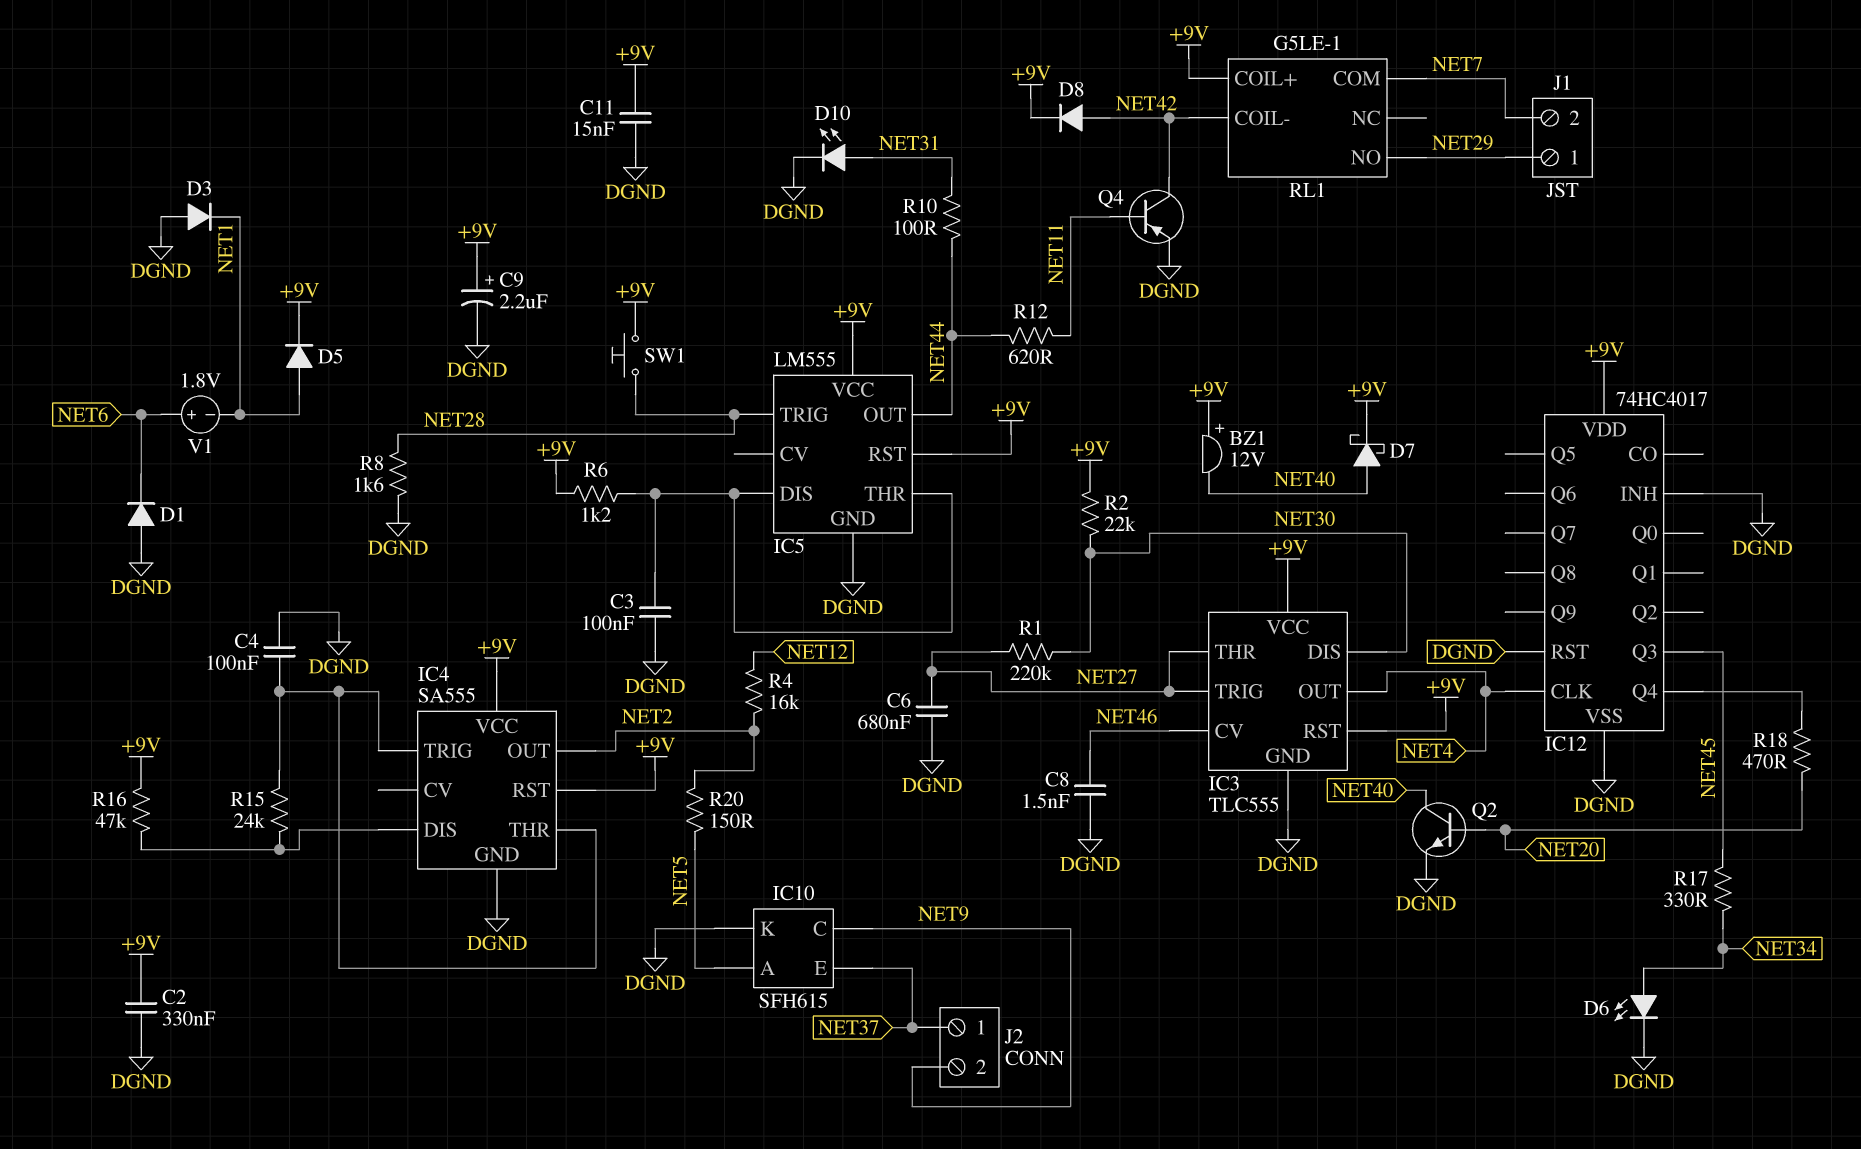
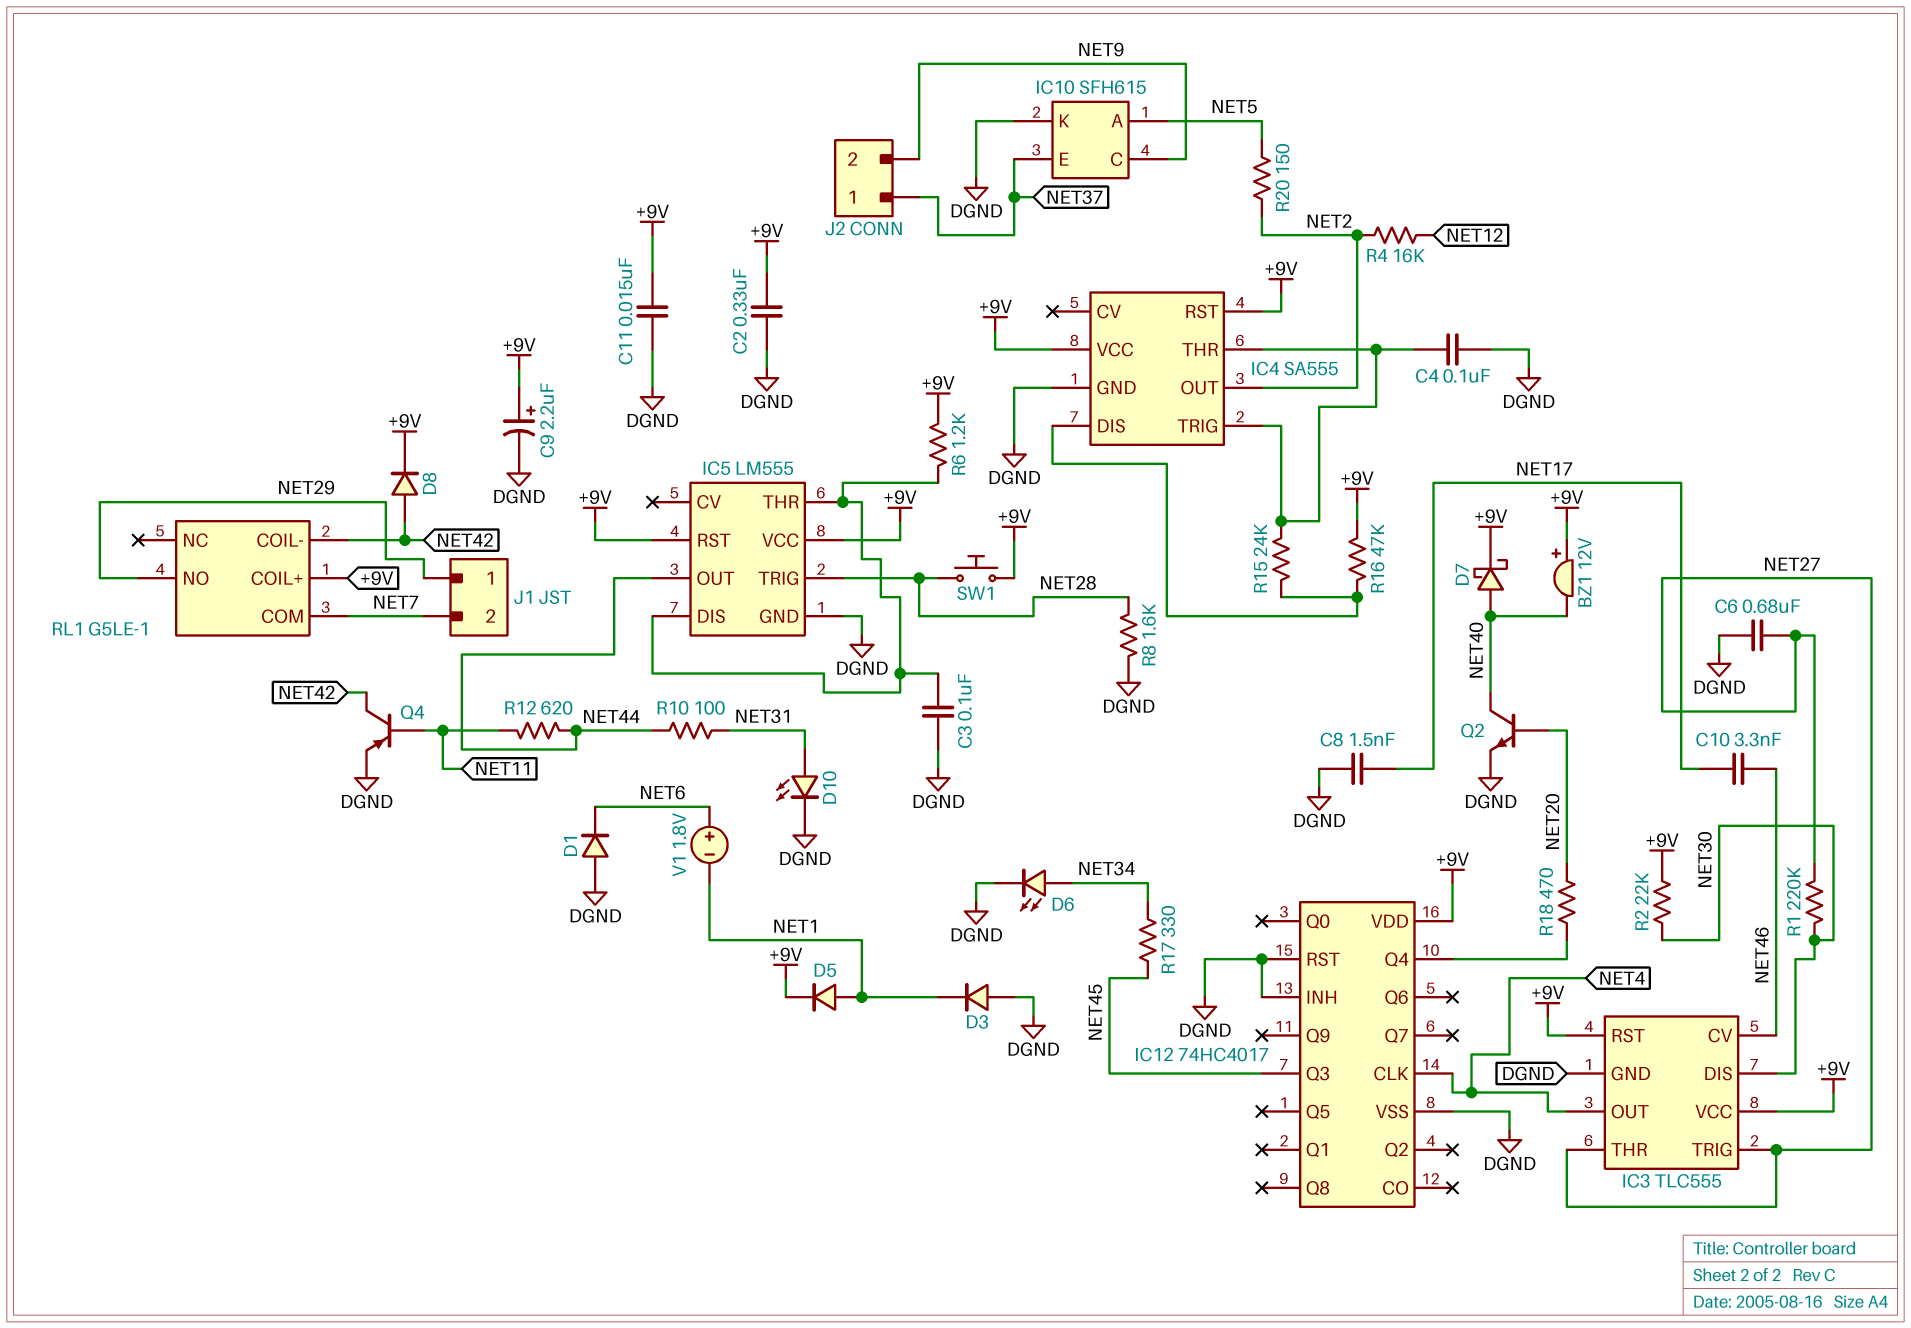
C8: 1.5nF (DGND, NET46) -> 1.5nF (DGND, NET17)
C10: none -> 3.3nF (NET17, NET46)

